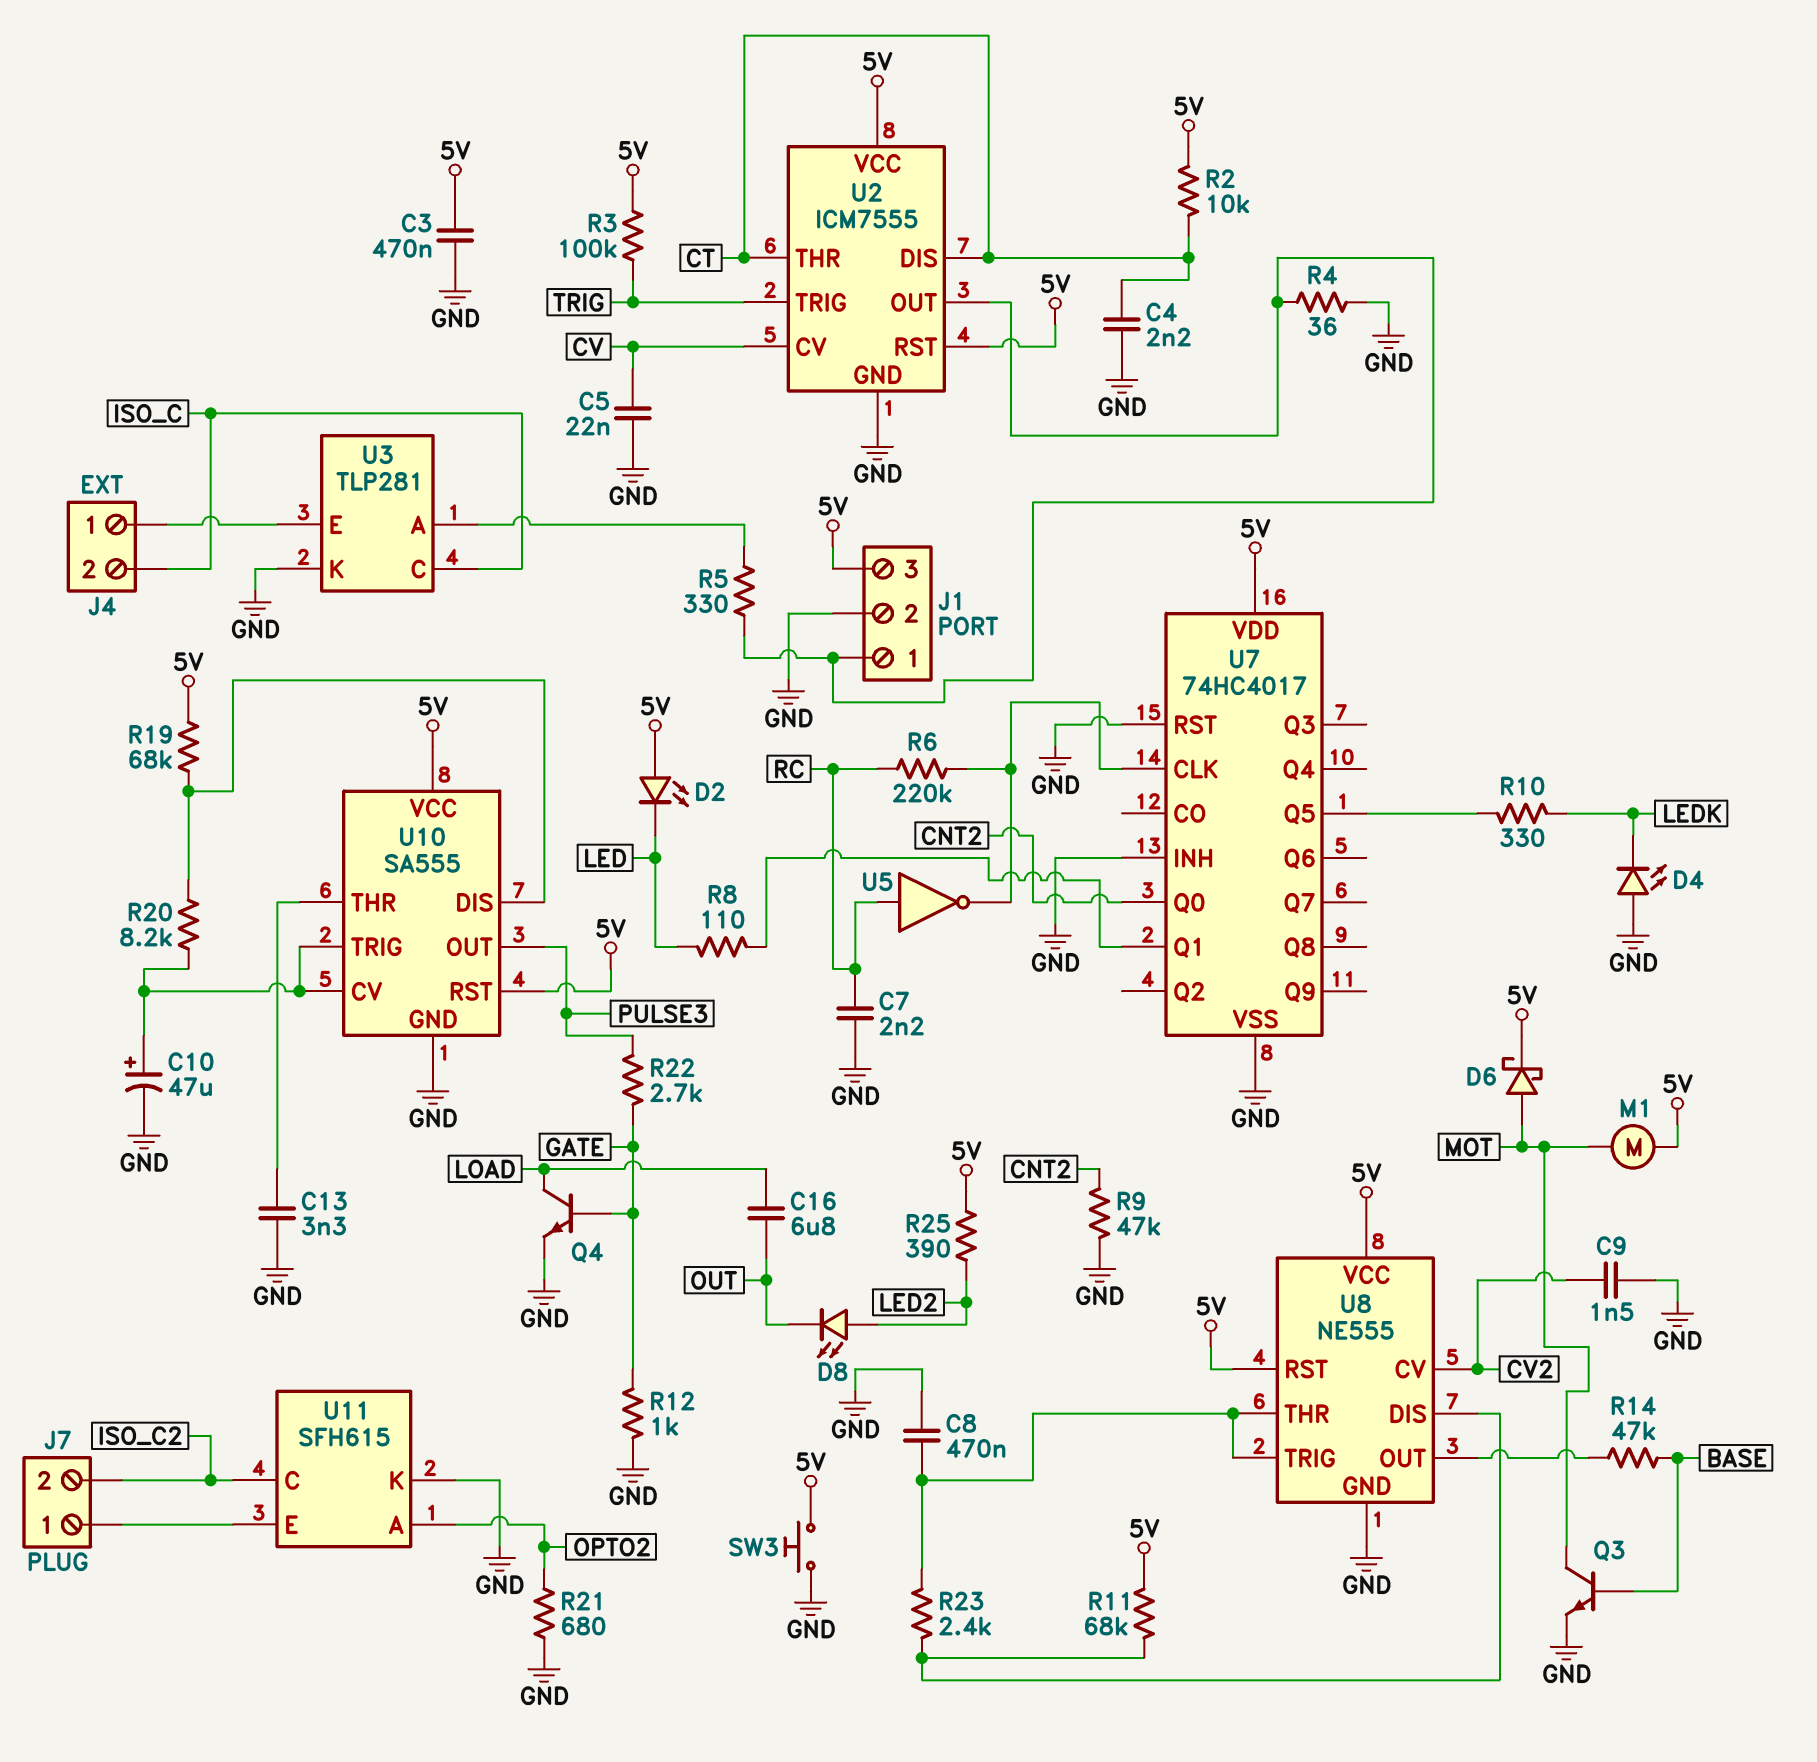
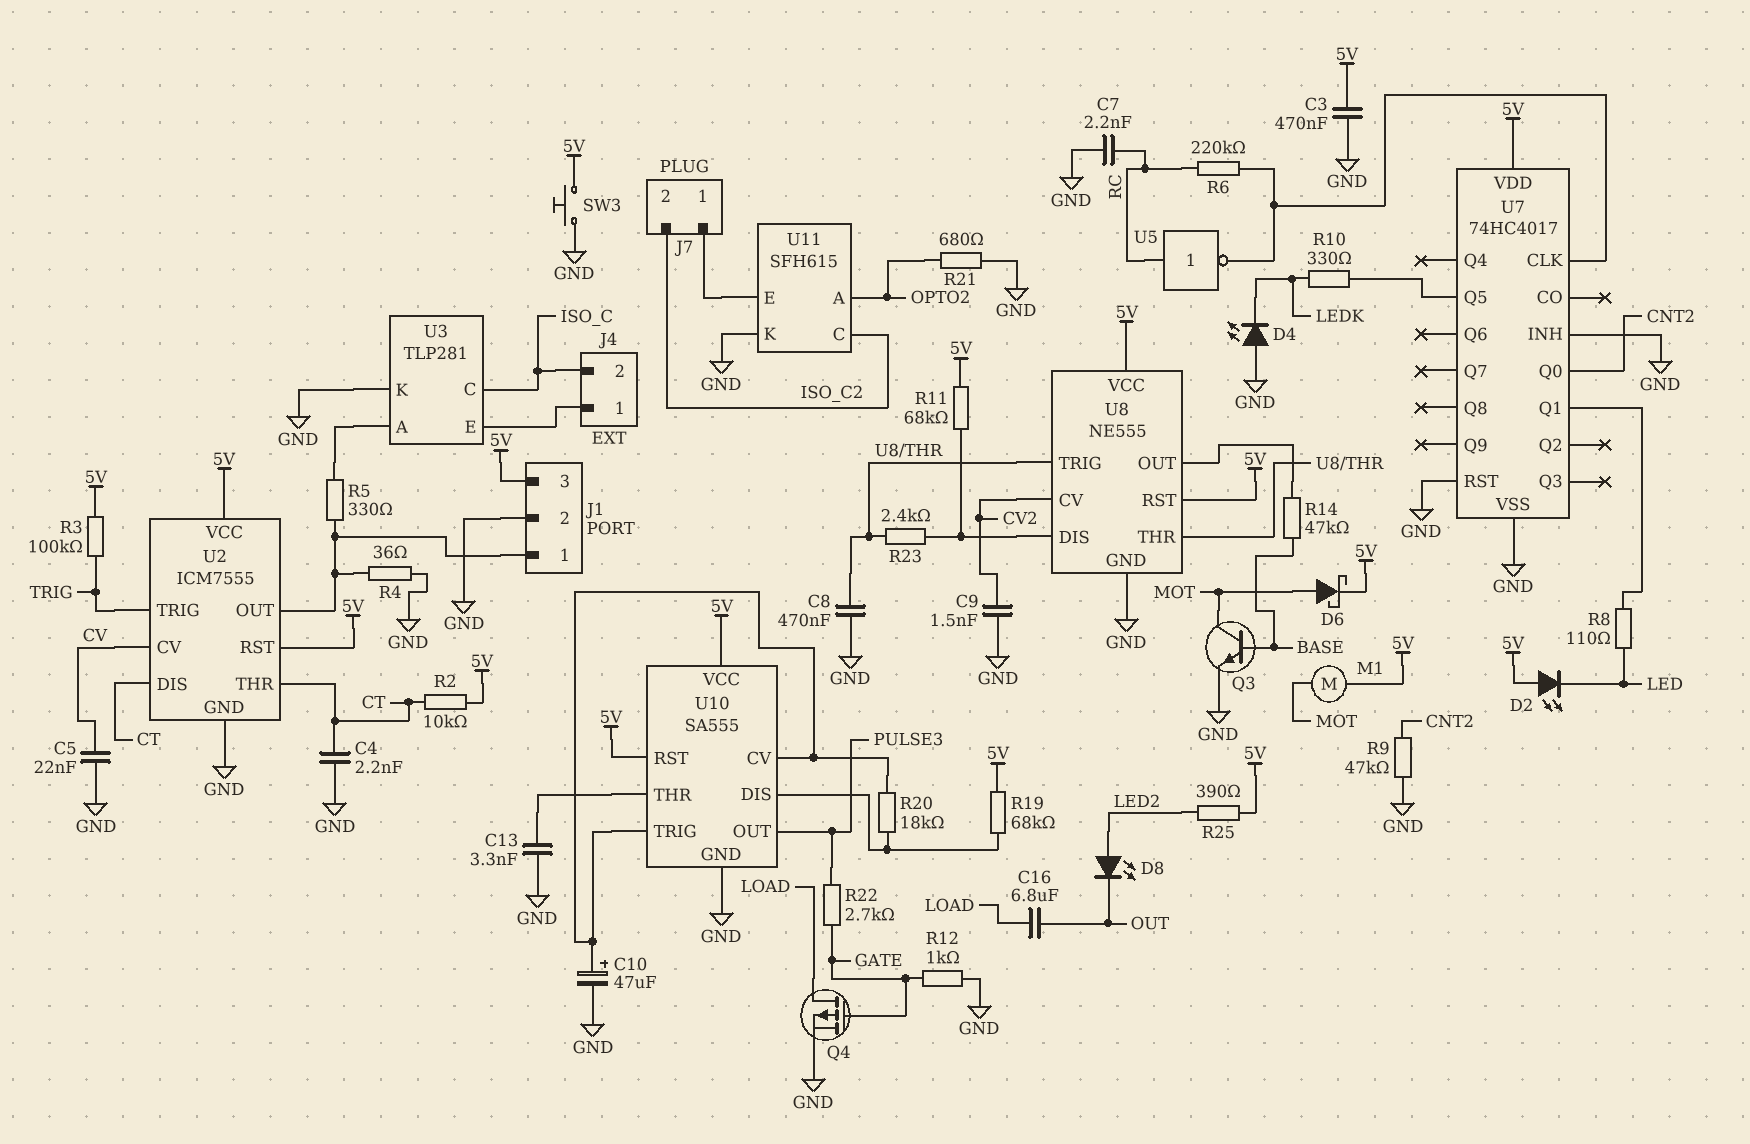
Q4: NPN (B GATE, C LOAD, E GND) -> PMOS (G GATE, D LOAD, S GND)
R20: 8.2k (U10/CV, U10/DIS) -> 18k (U10/CV, U10/DIS)

